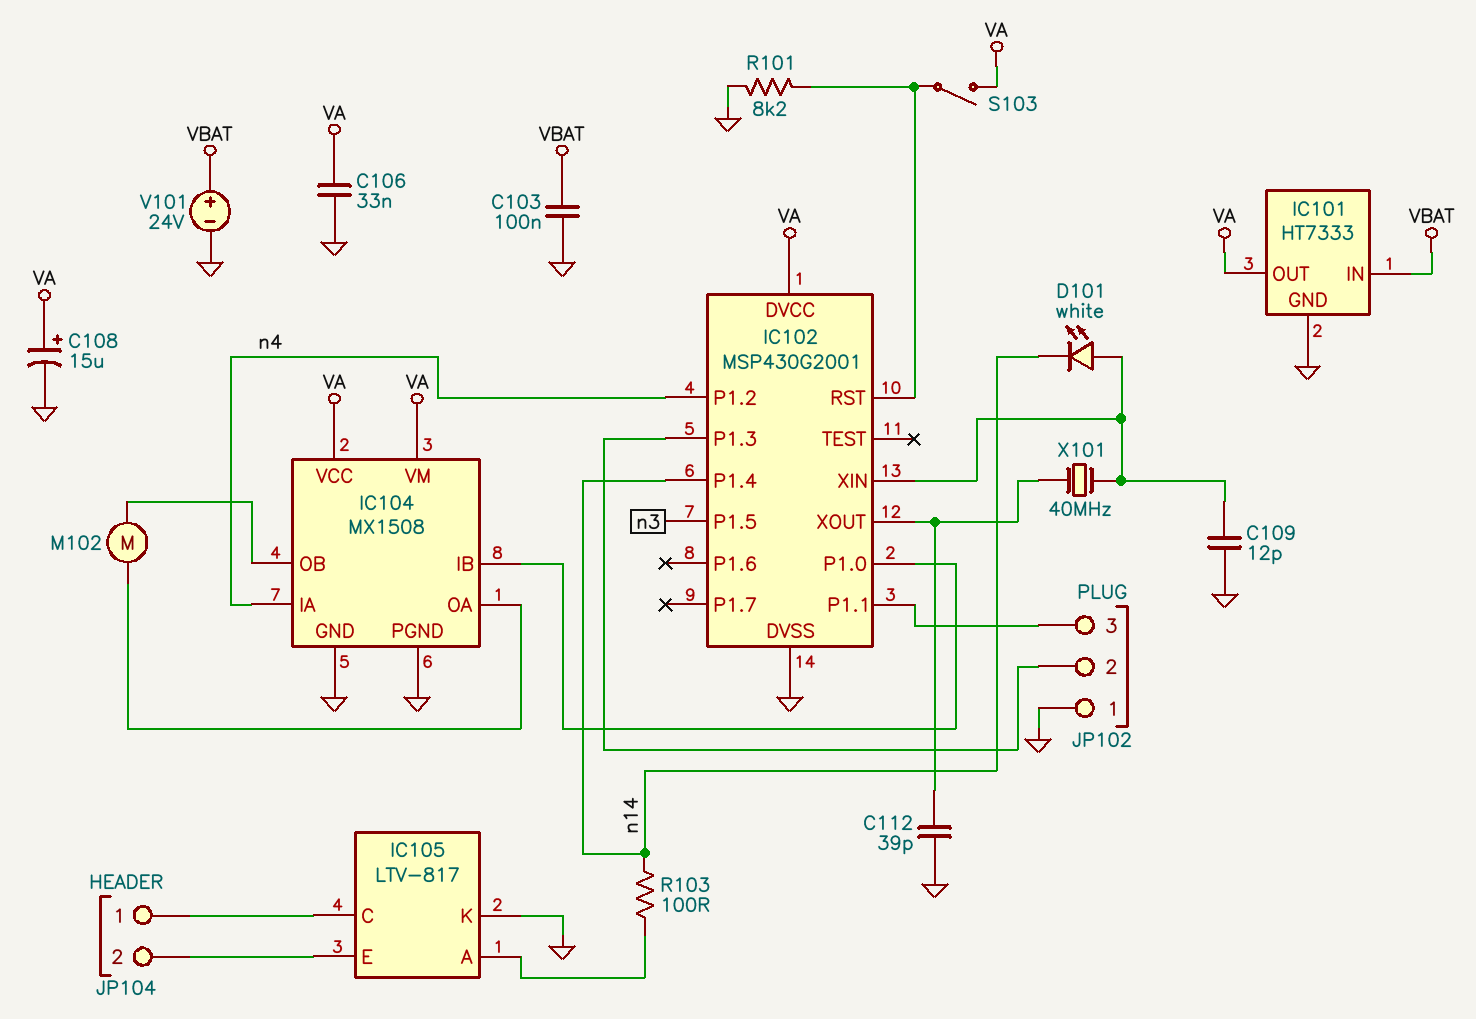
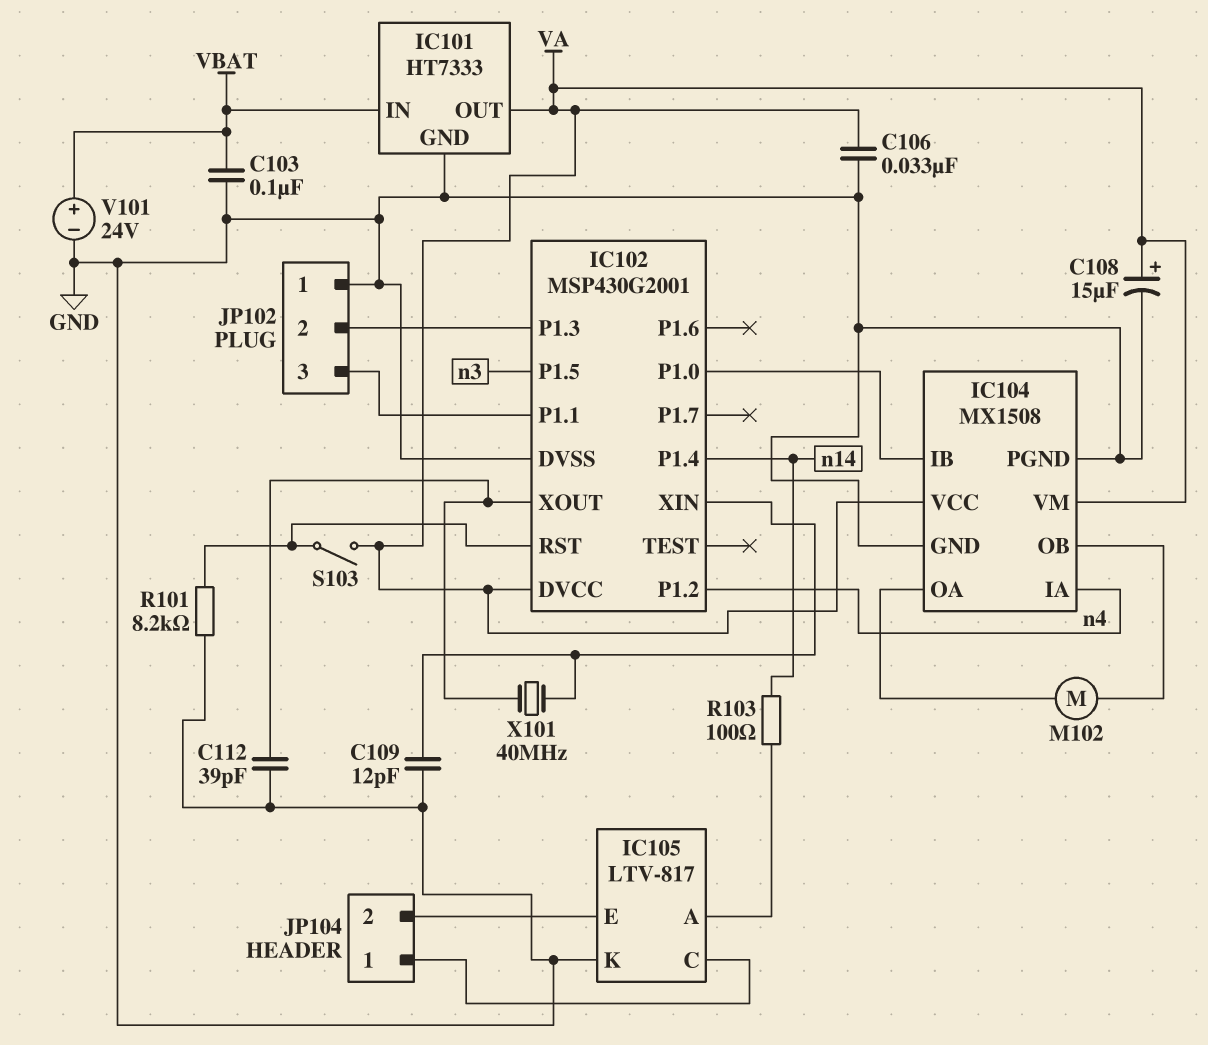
D101: LED white (A IC102/XIN, K n14) -> none

